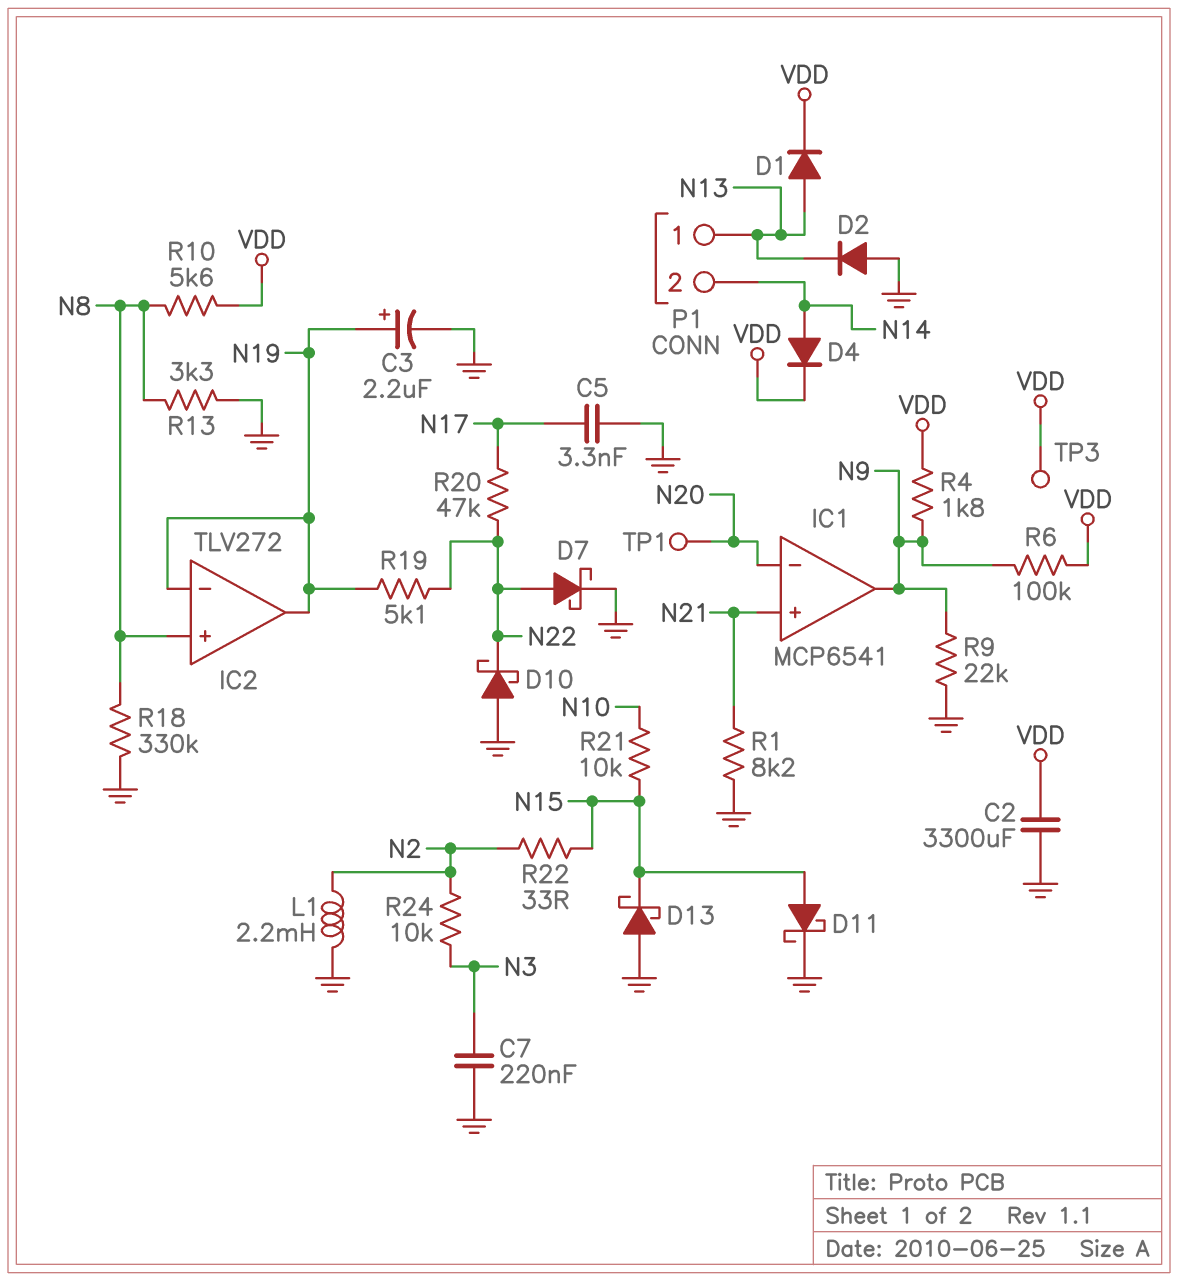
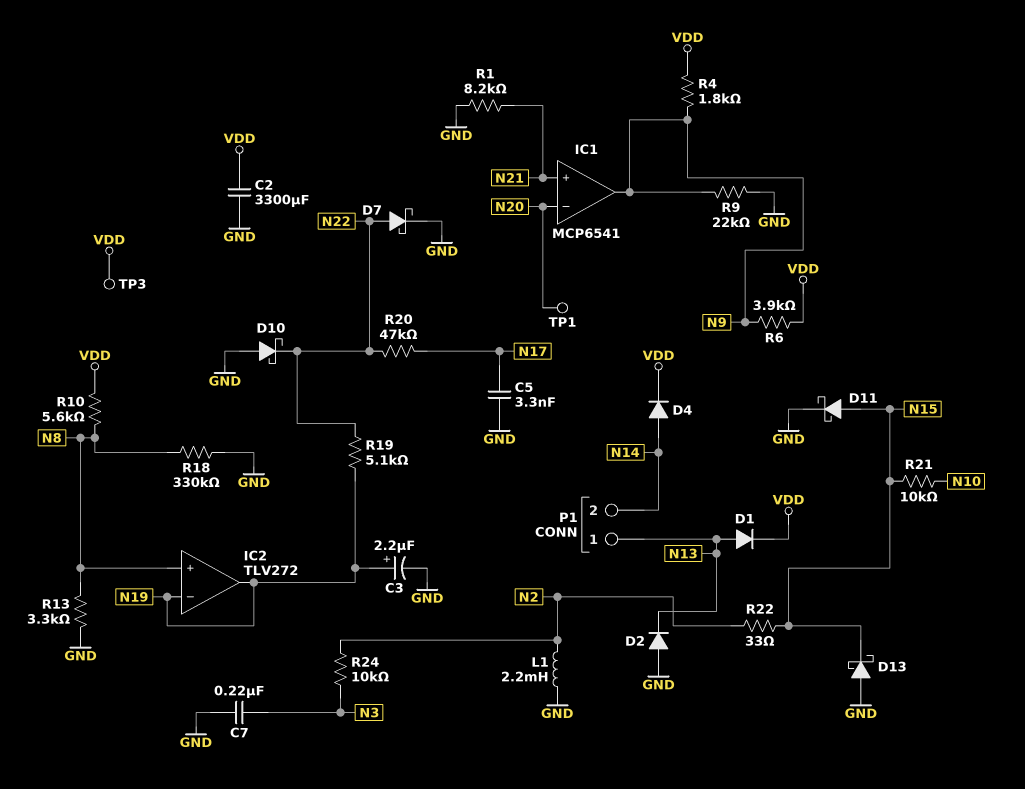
R6: 100k (N9, VDD) -> 3.9k (N9, VDD)

